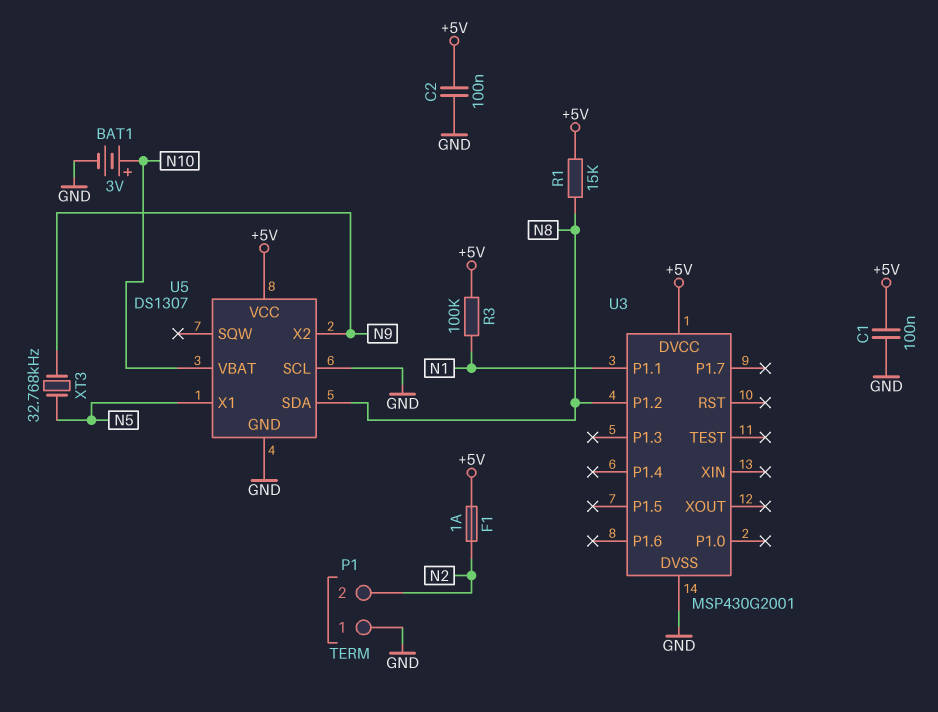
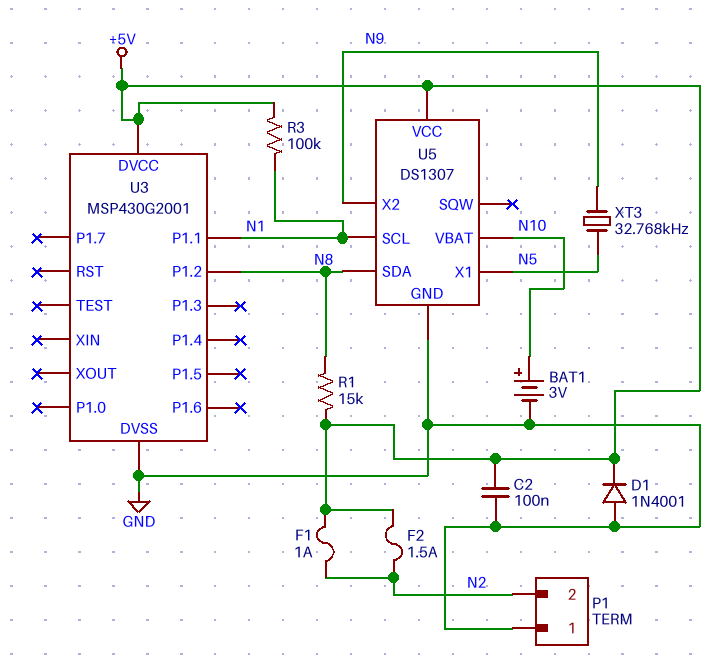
C1: 100nF (+5V, GND) -> none
D1: none -> diode 1N4001 (A GND, K +5V)
F2: none -> 1.5A (+5V, N2)
U5 pin SCL: GND -> N1

